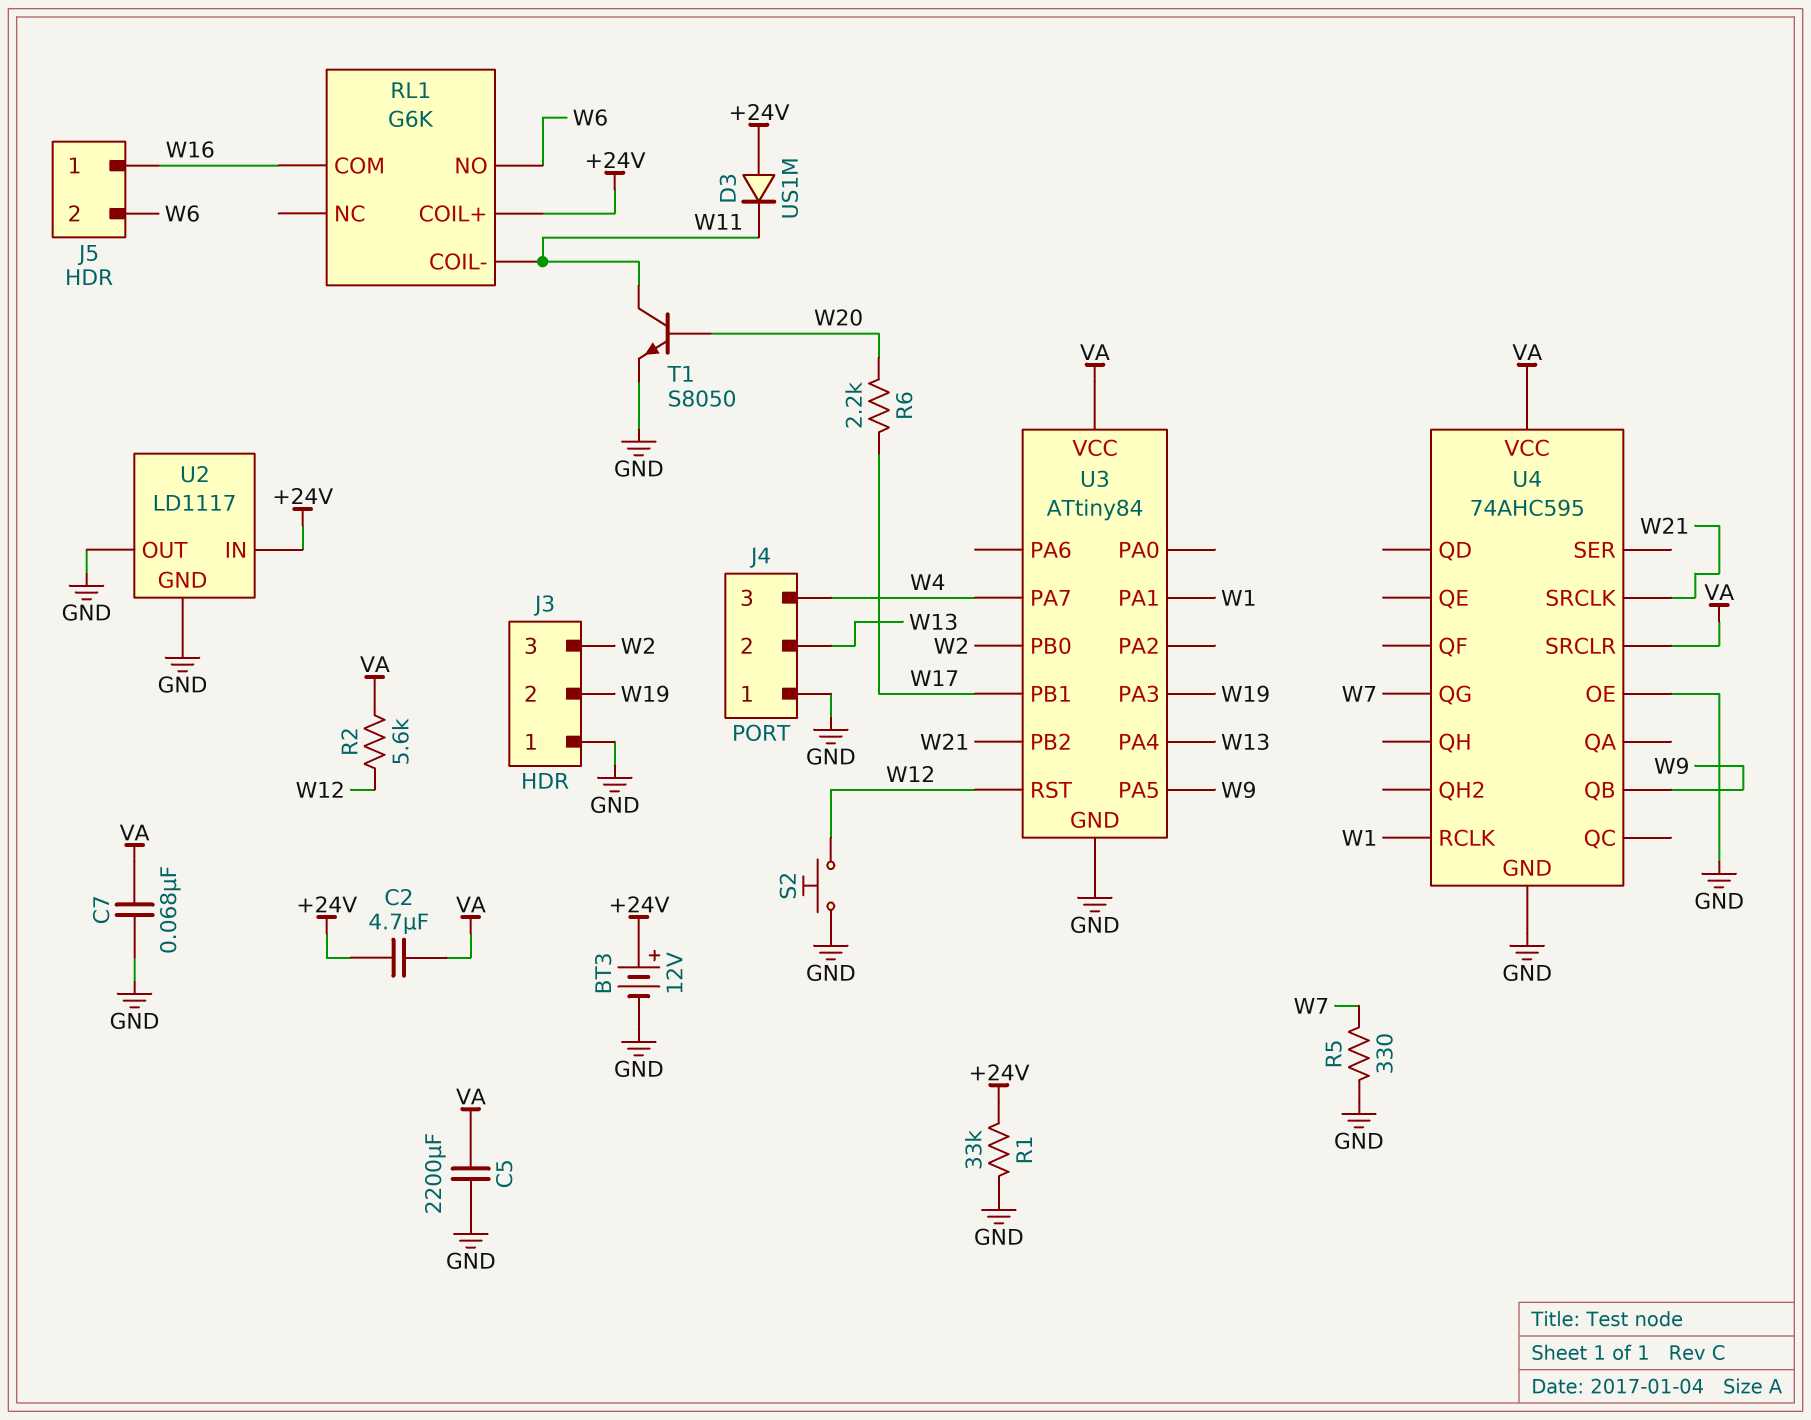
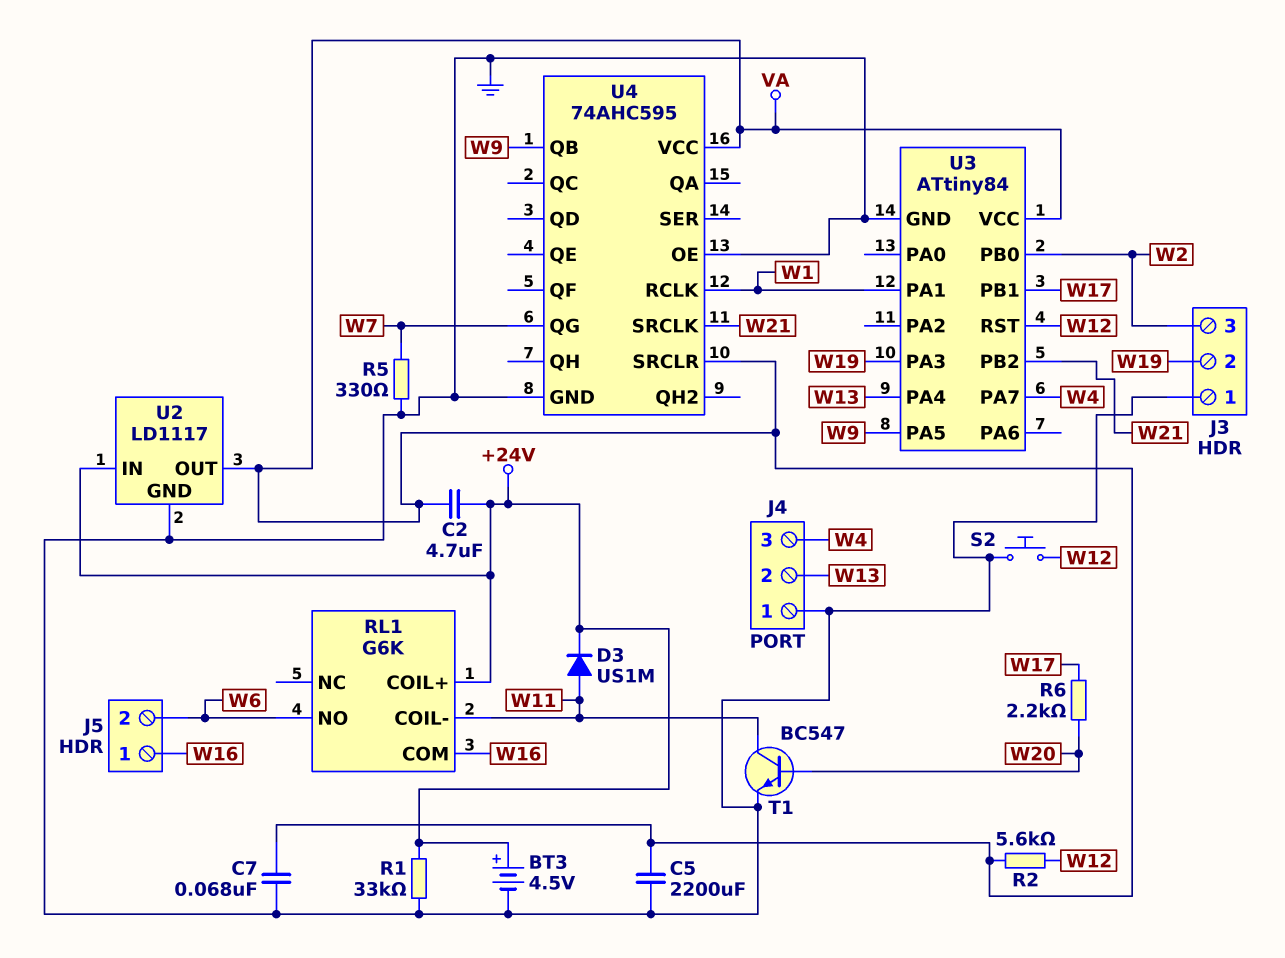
BT3: 12V (plus +24V, minus GND) -> 4.5V (plus +24V, minus GND)
D3: diode US1M (A +24V, K W11) -> diode US1M (A W11, K +24V)
T1: NPN S8050 (B W20, C W11, E GND) -> NPN BC547 (B W20, C W11, E GND)
U2 pin OUT: GND -> VA

